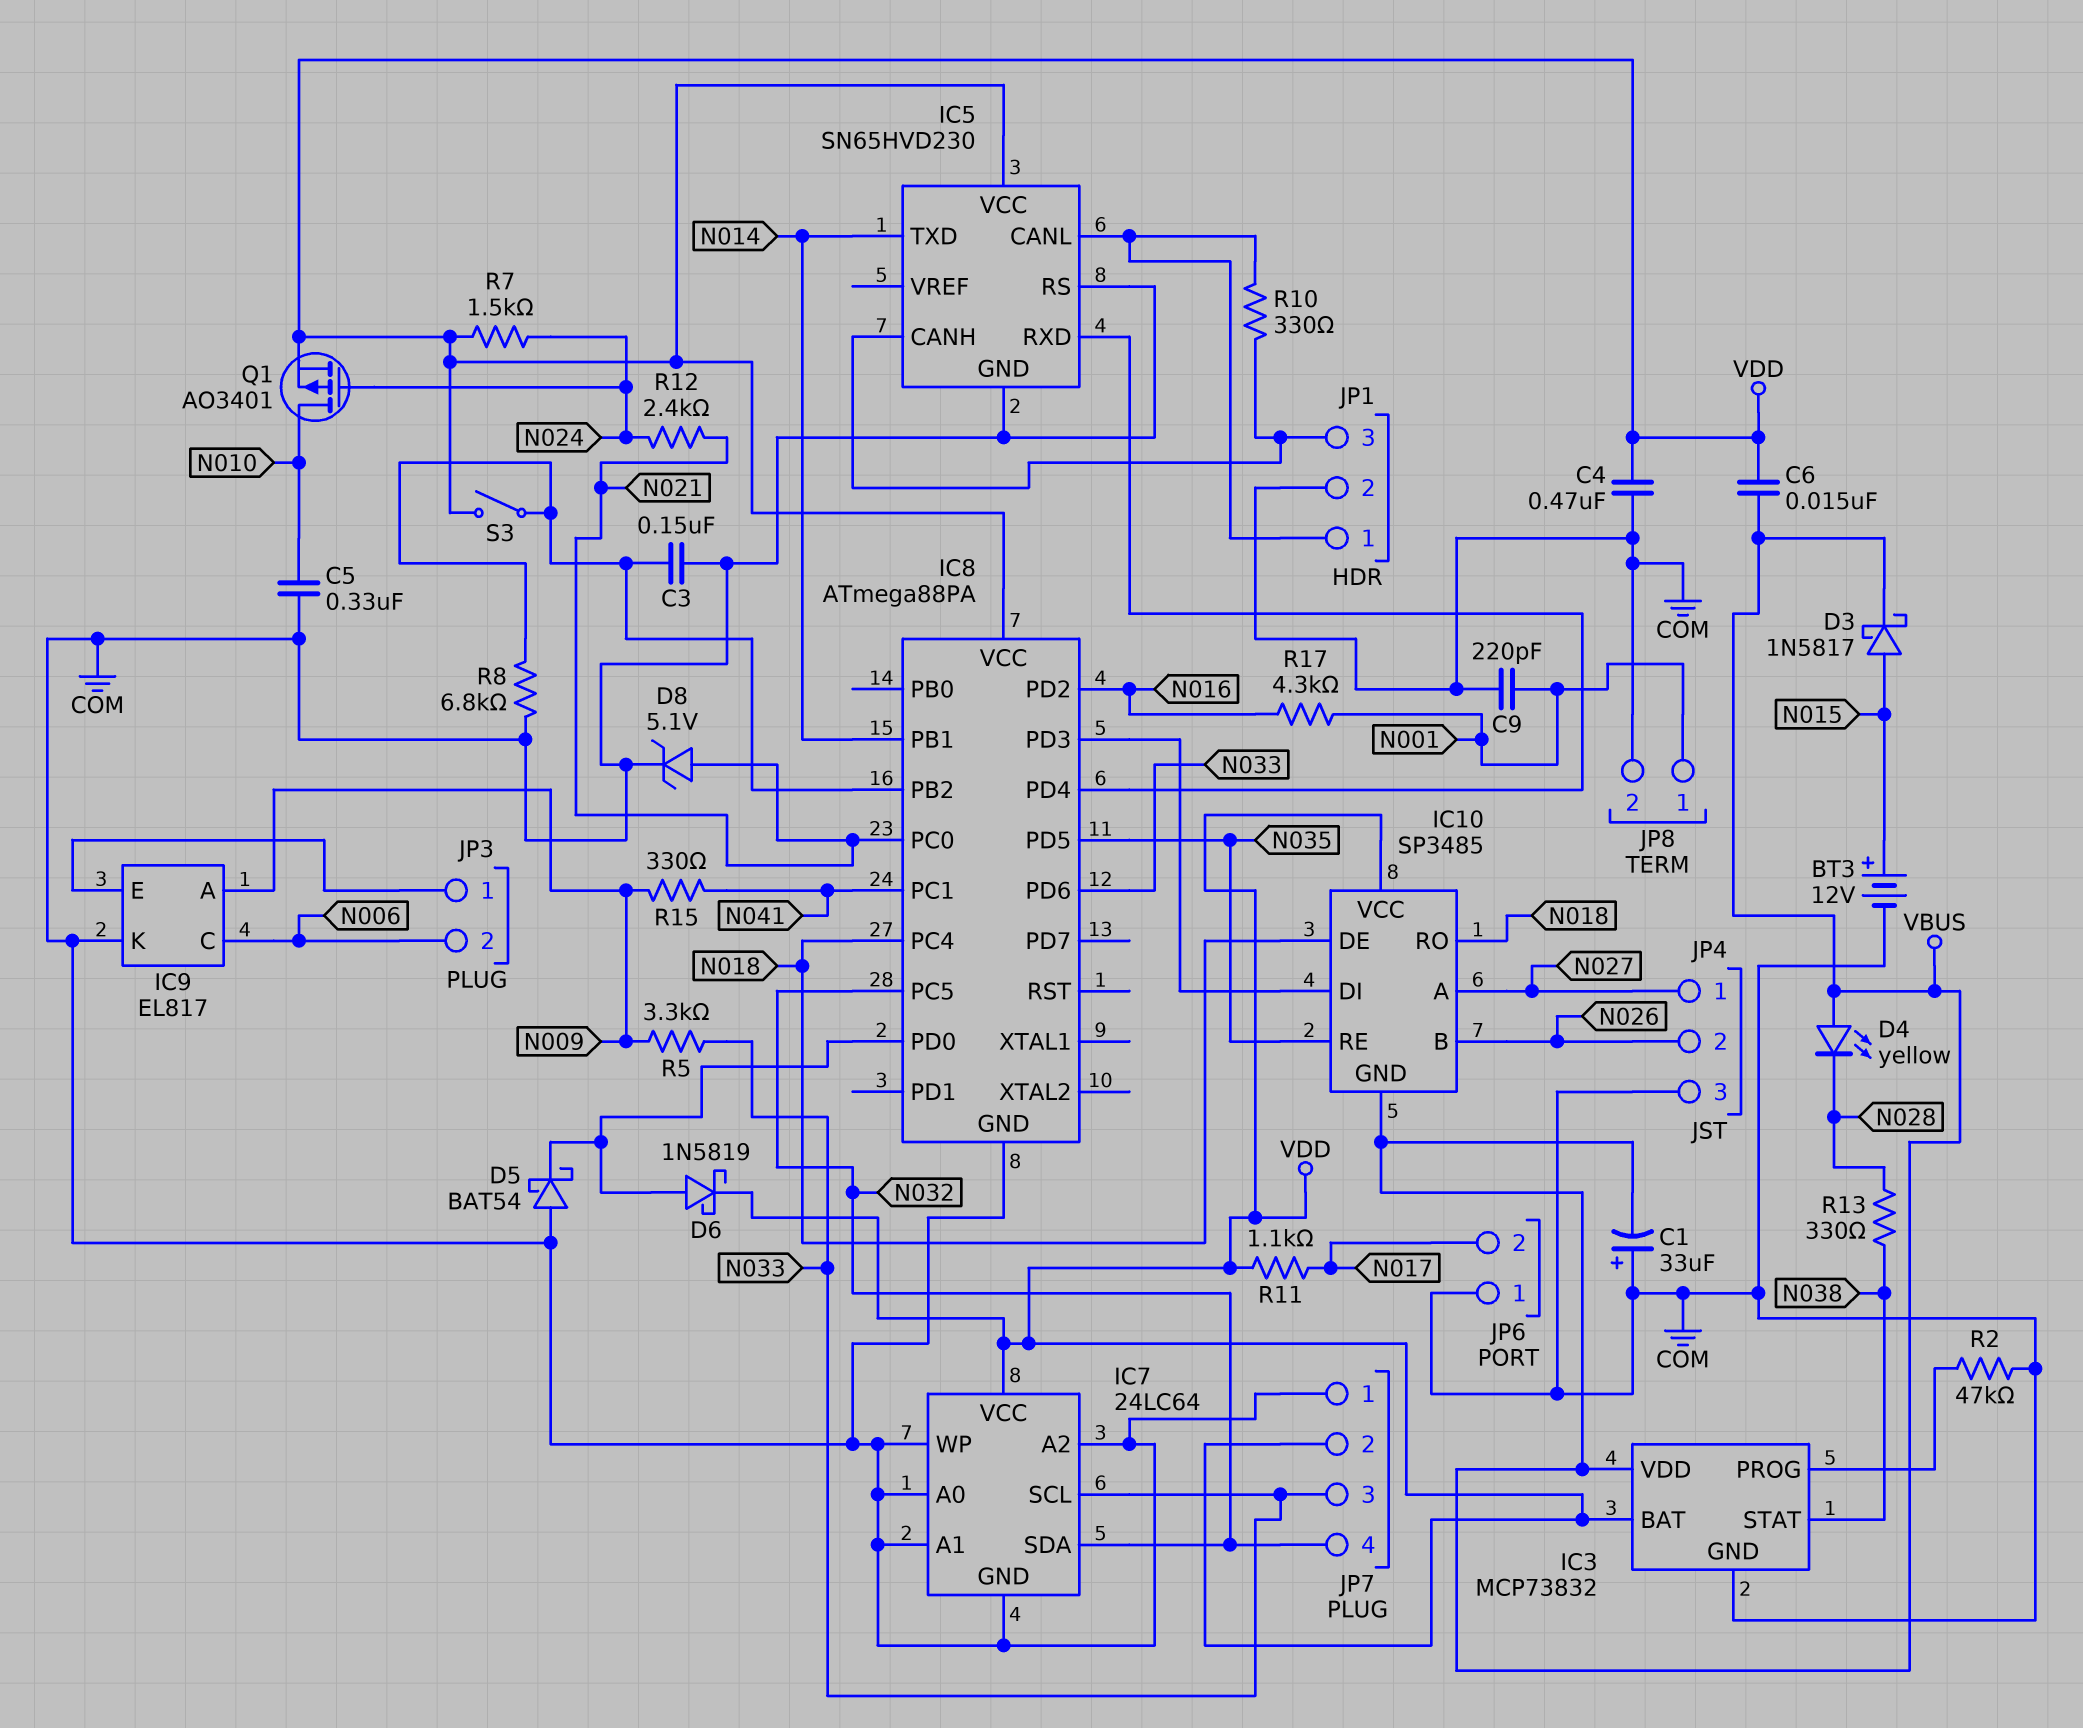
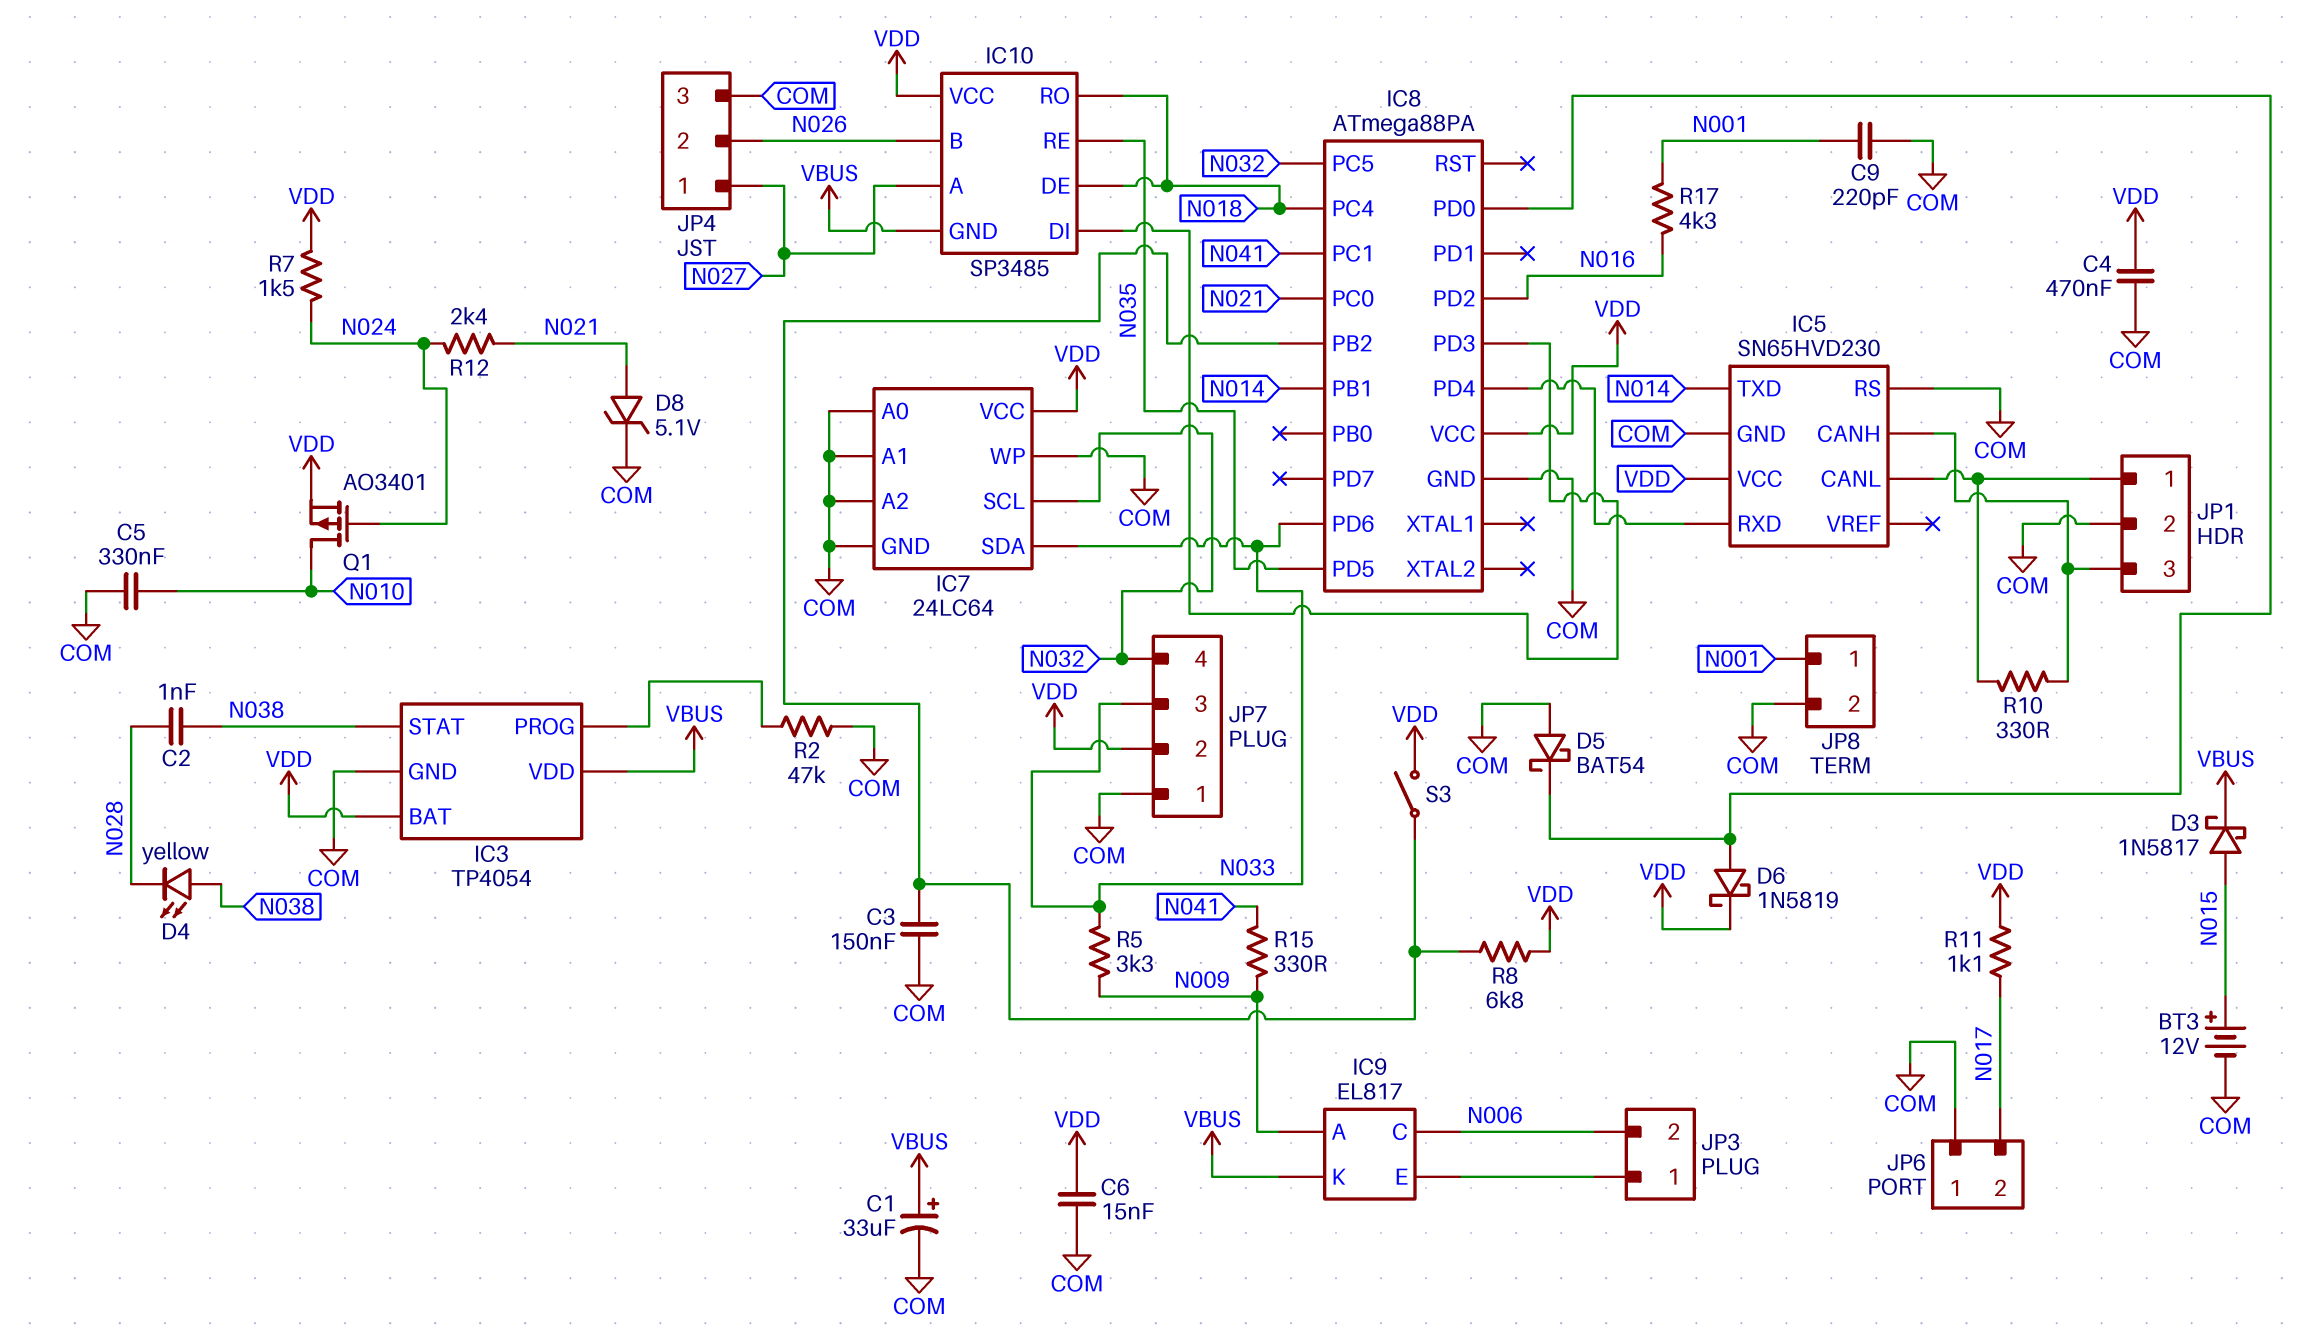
C1: 33uF (plus COM, minus VBUS) -> 33uF (plus VBUS, minus COM)
C2: none -> 1nF (N028, N038)
C6: 15nF (VBUS, VDD) -> 15nF (COM, VDD)
D4: LED yellow (A VBUS, K N028) -> LED yellow (A N038, K N028)
IC3: MCP73832 -> TP4054
IC7 pin SCL: N033 -> N032
IC7 pin SDA: N032 -> N033
IC9 pin K: COM -> VBUS
R8: 6.8k (COM, IC8/PB2) -> 6.8k (IC8/PB2, VDD)
R13: 330 (N028, N038) -> none

